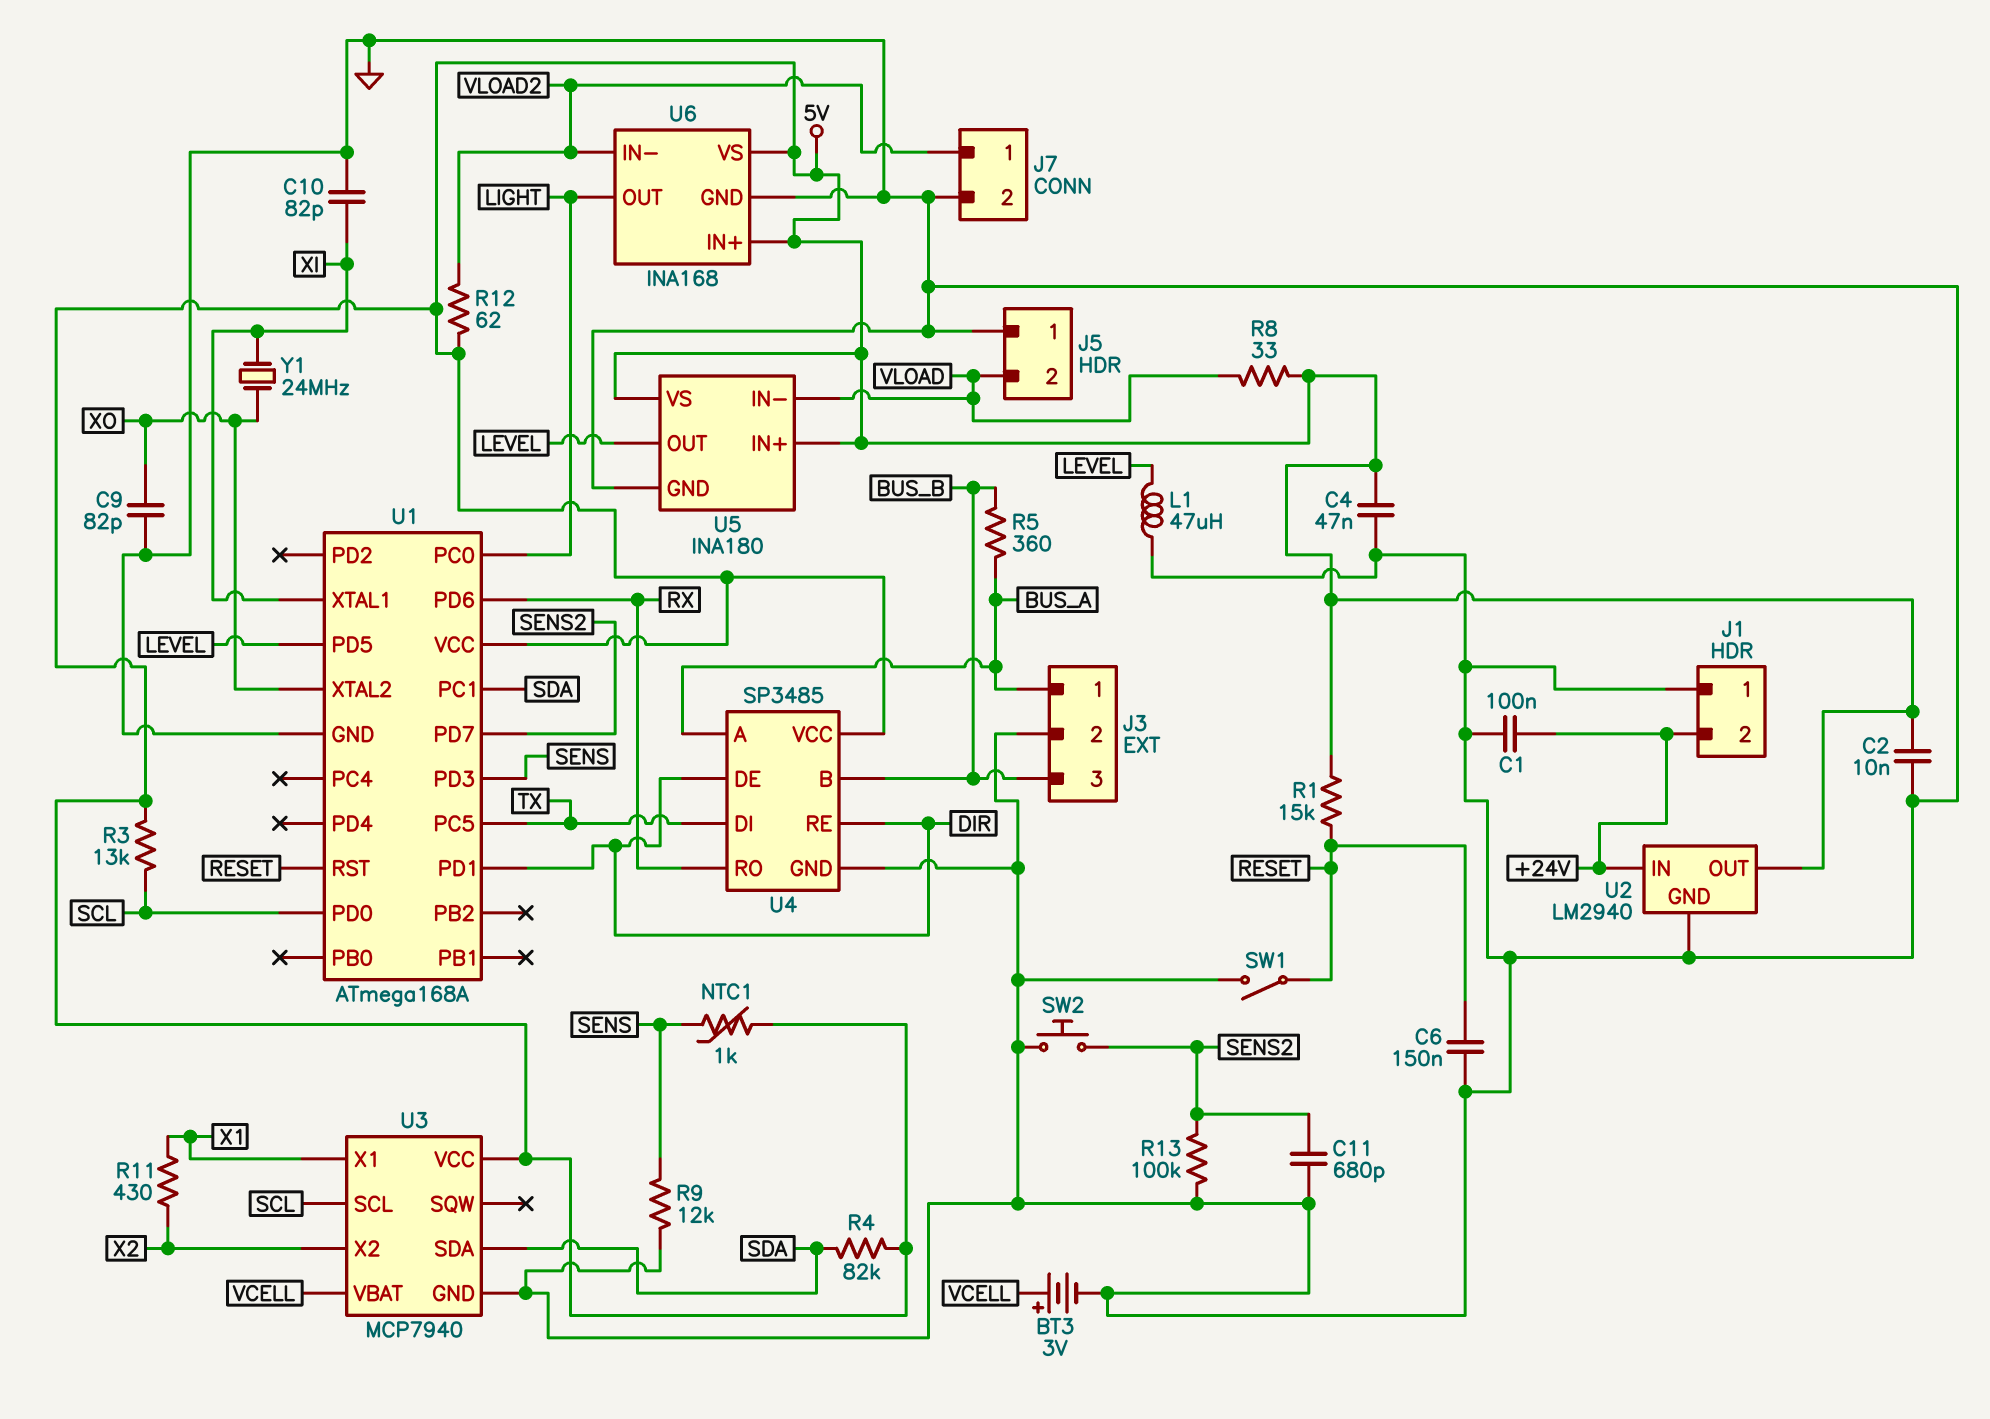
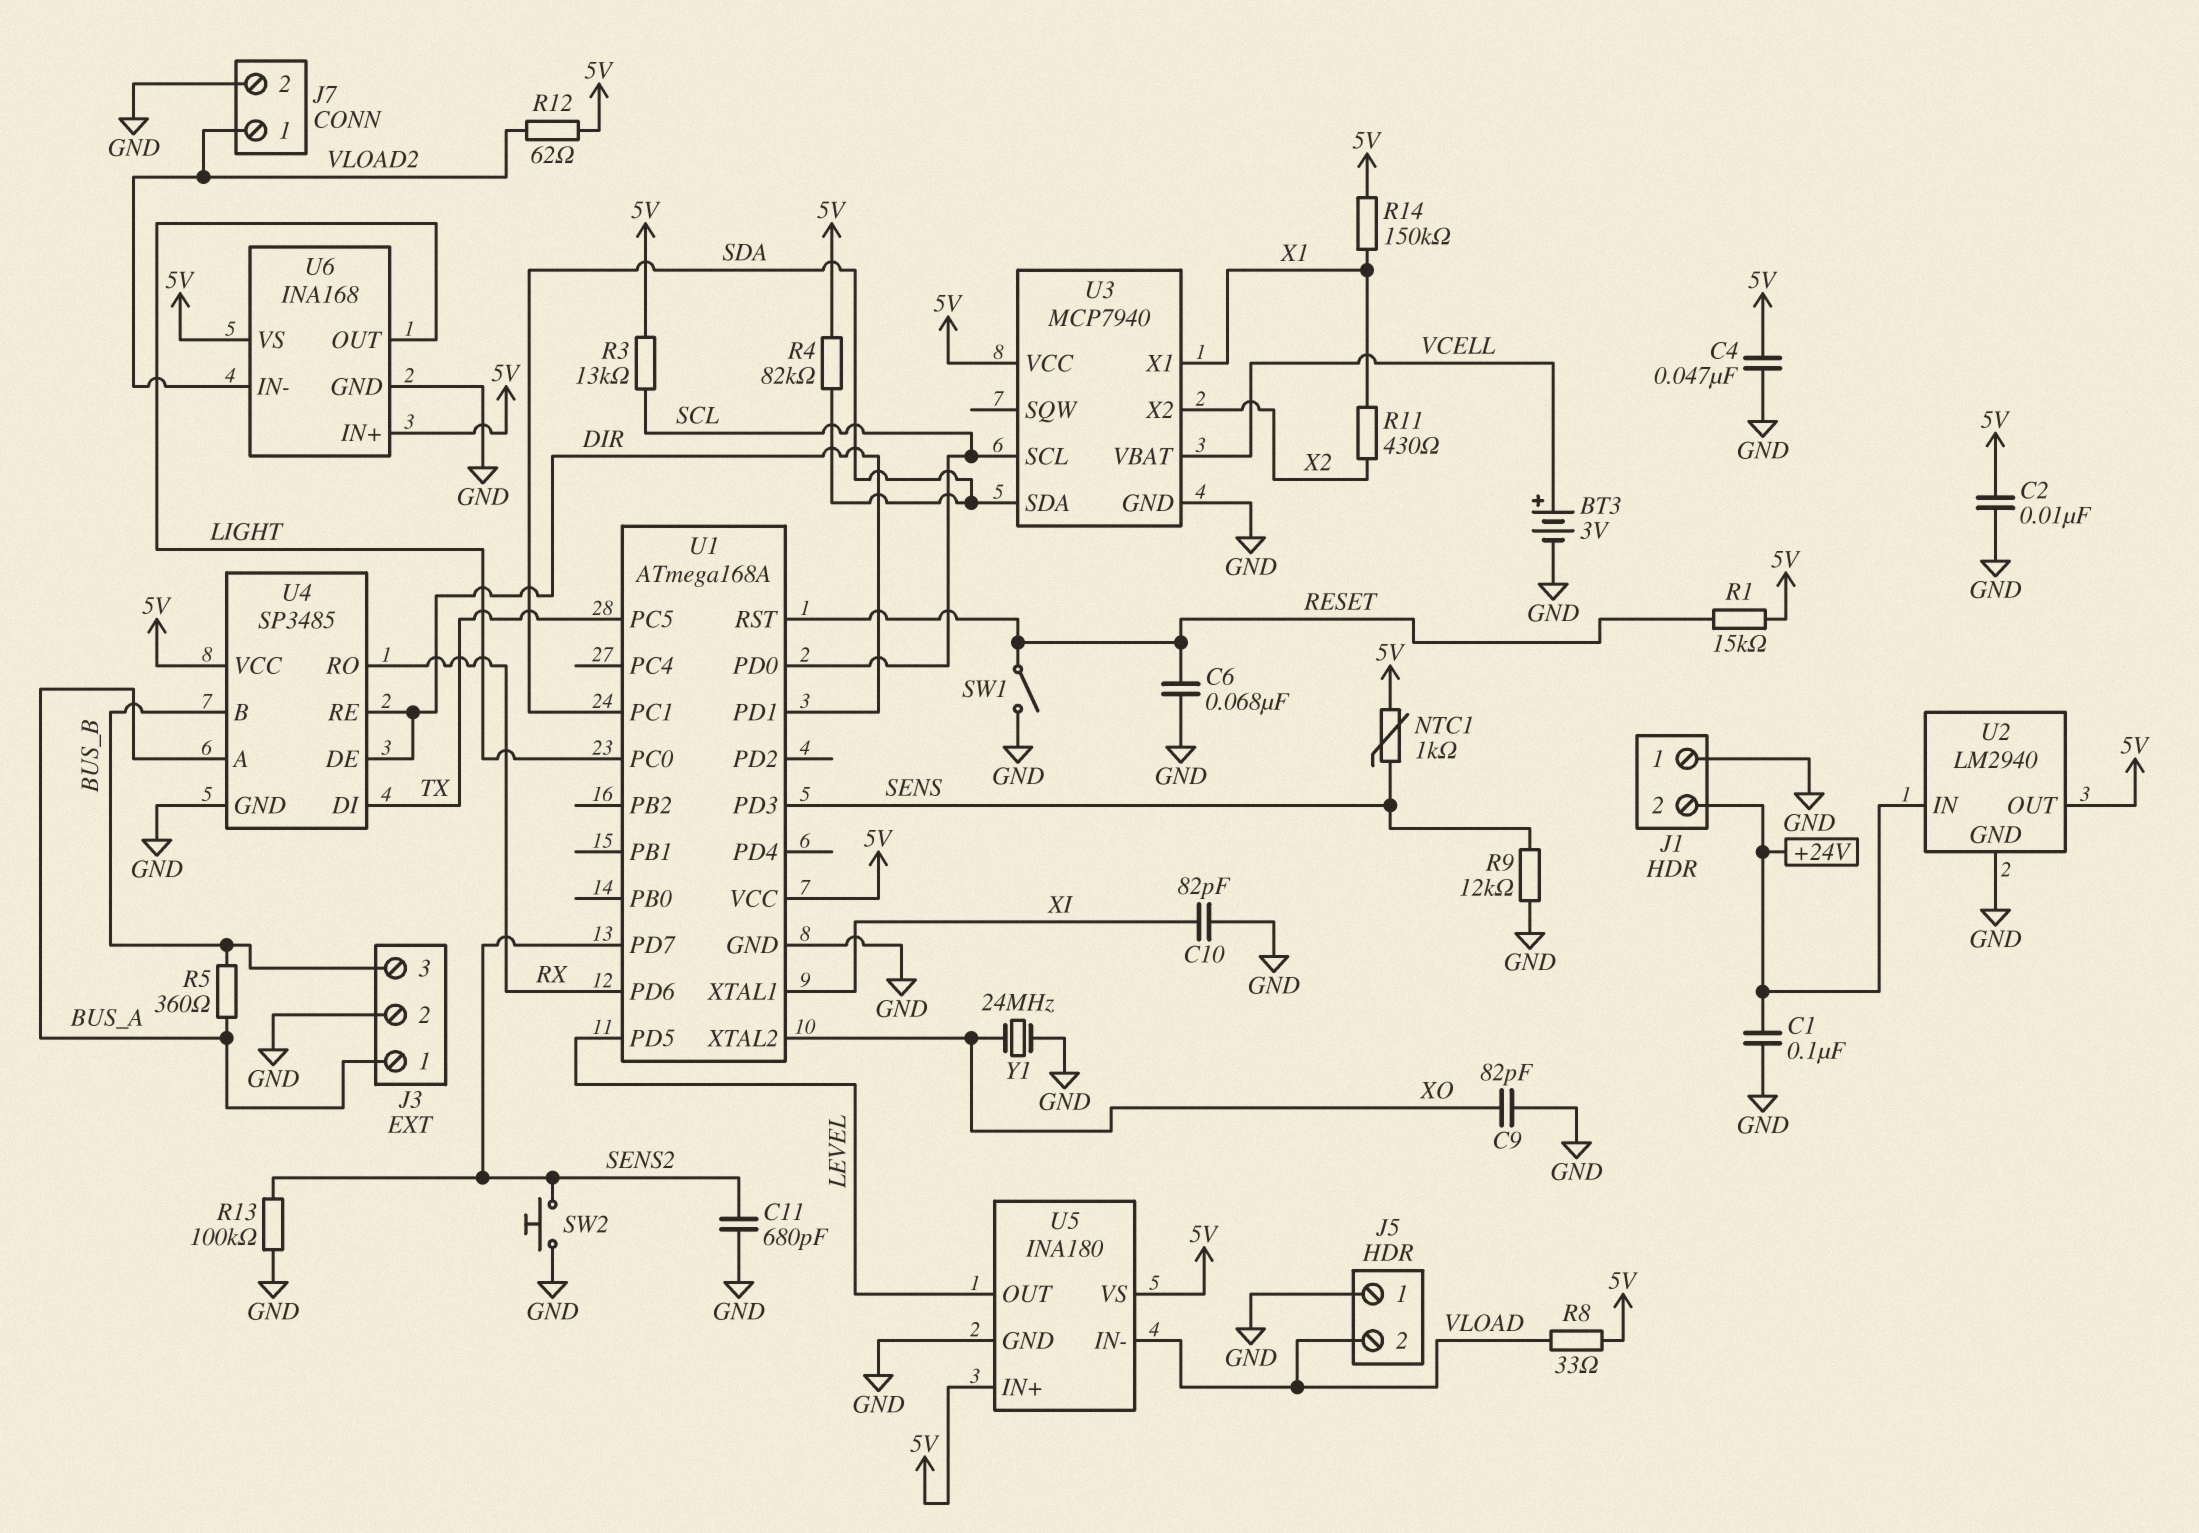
C6: 150nF (GND, RESET) -> 68nF (GND, RESET)
L1: 47uH (GND, LEVEL) -> none
R14: none -> 150k (5V, X1)
Y1: 24MHz (XI, XO) -> 24MHz (GND, XO)

